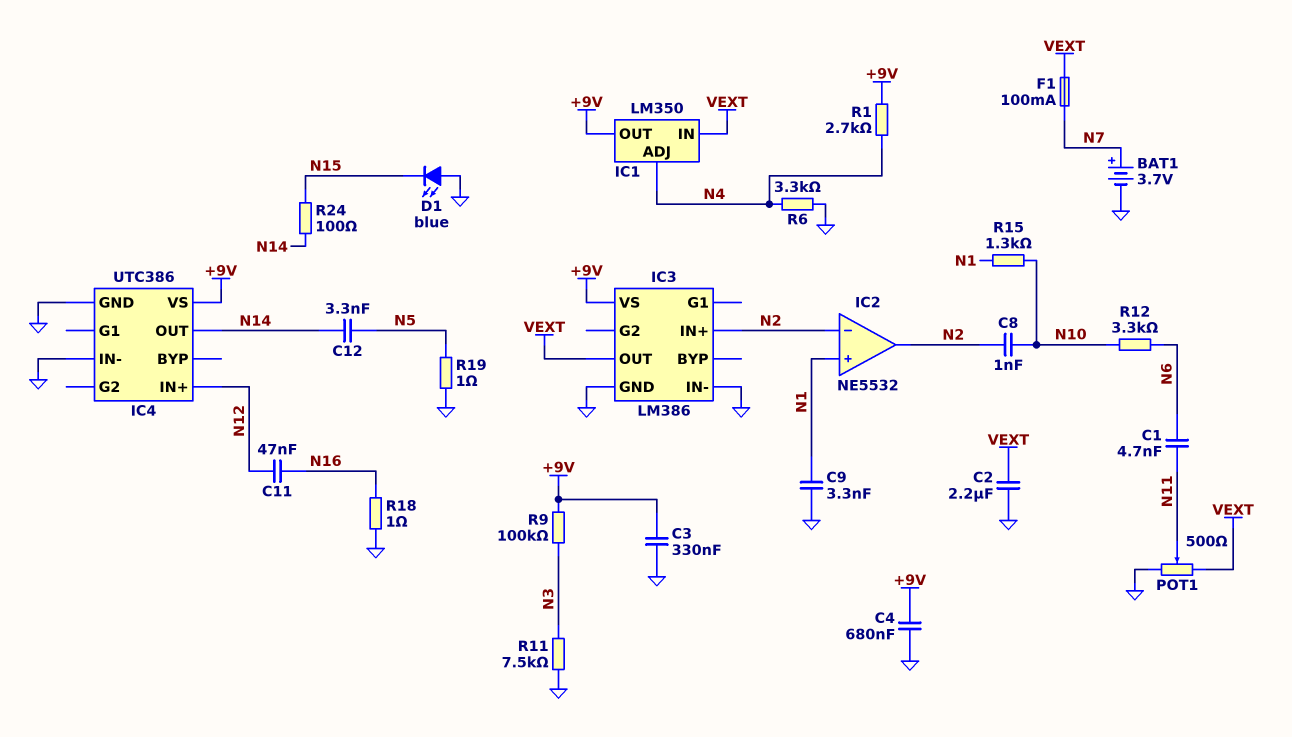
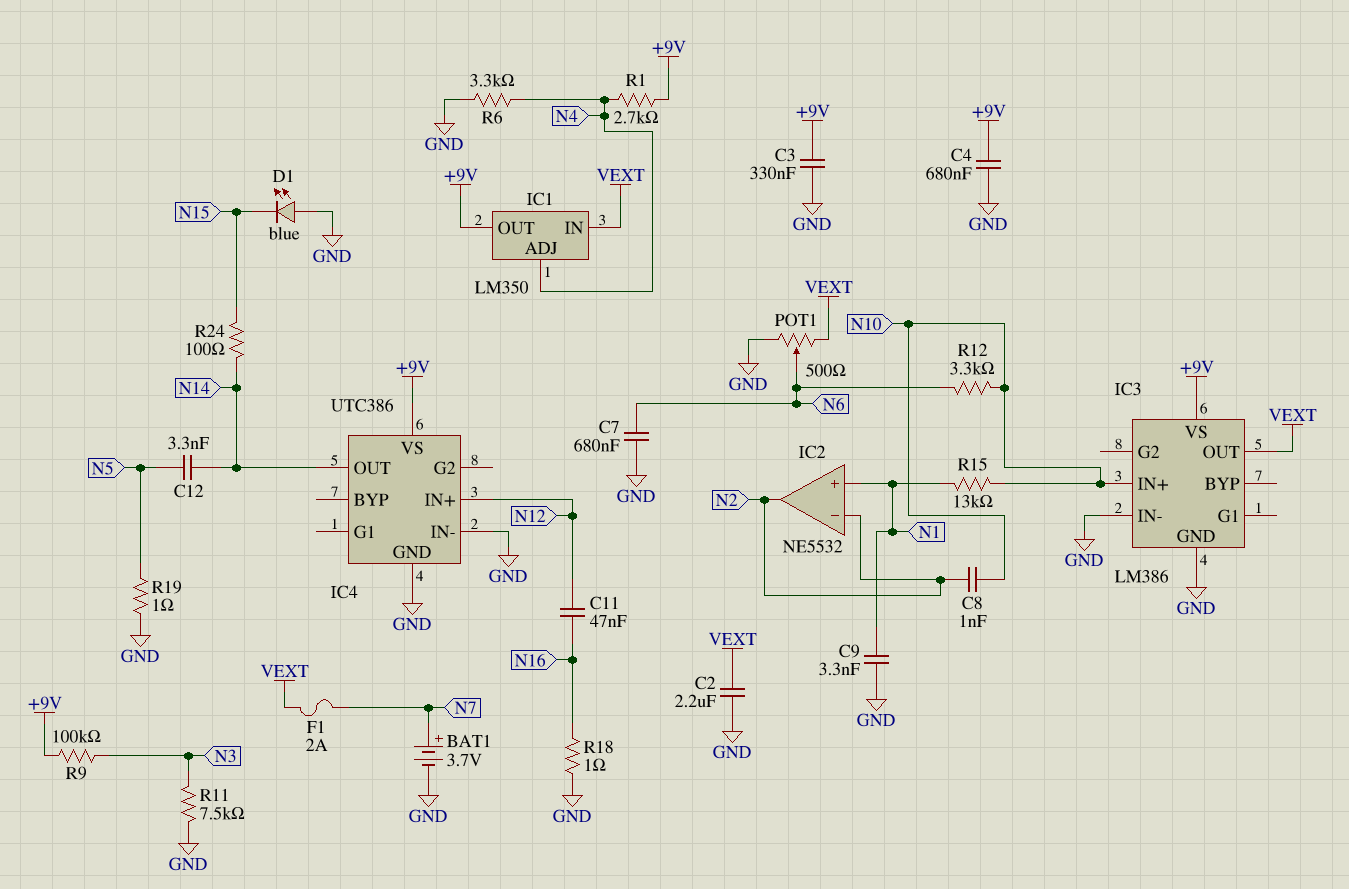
C1: 4.7nF (N6, N11) -> none
C7: none -> 680nF (GND, N6)
F1: 100mA (N7, VEXT) -> 2A (N7, VEXT)
IC3 pin IN+: N2 -> N10
POT1: 500 (GND, VEXT, wiper N11) -> 500 (GND, VEXT, wiper N6)
R15: 1.3k (N1, N10) -> 13k (N1, N10)

